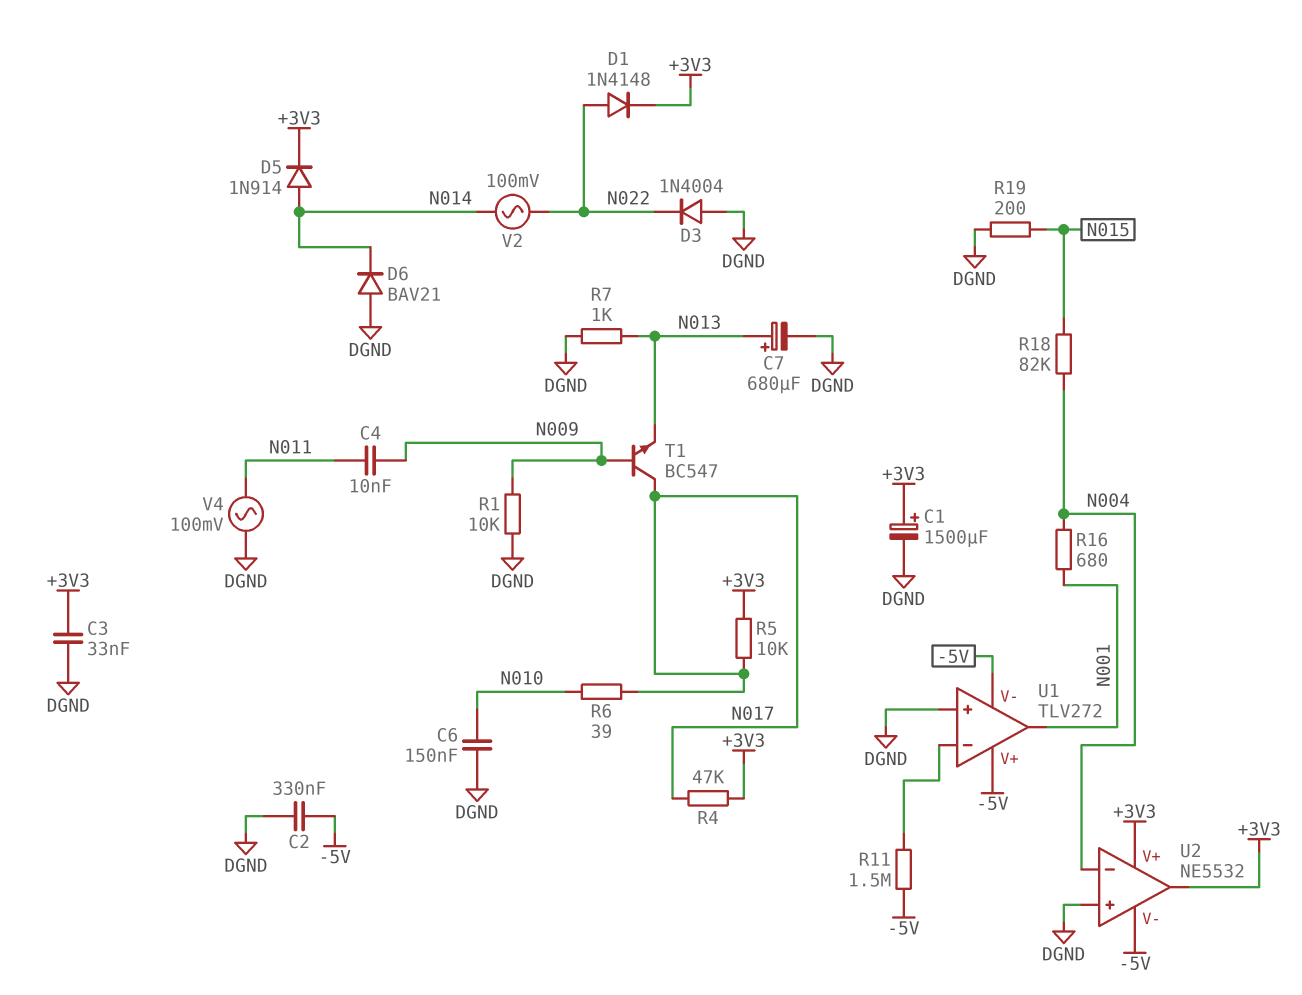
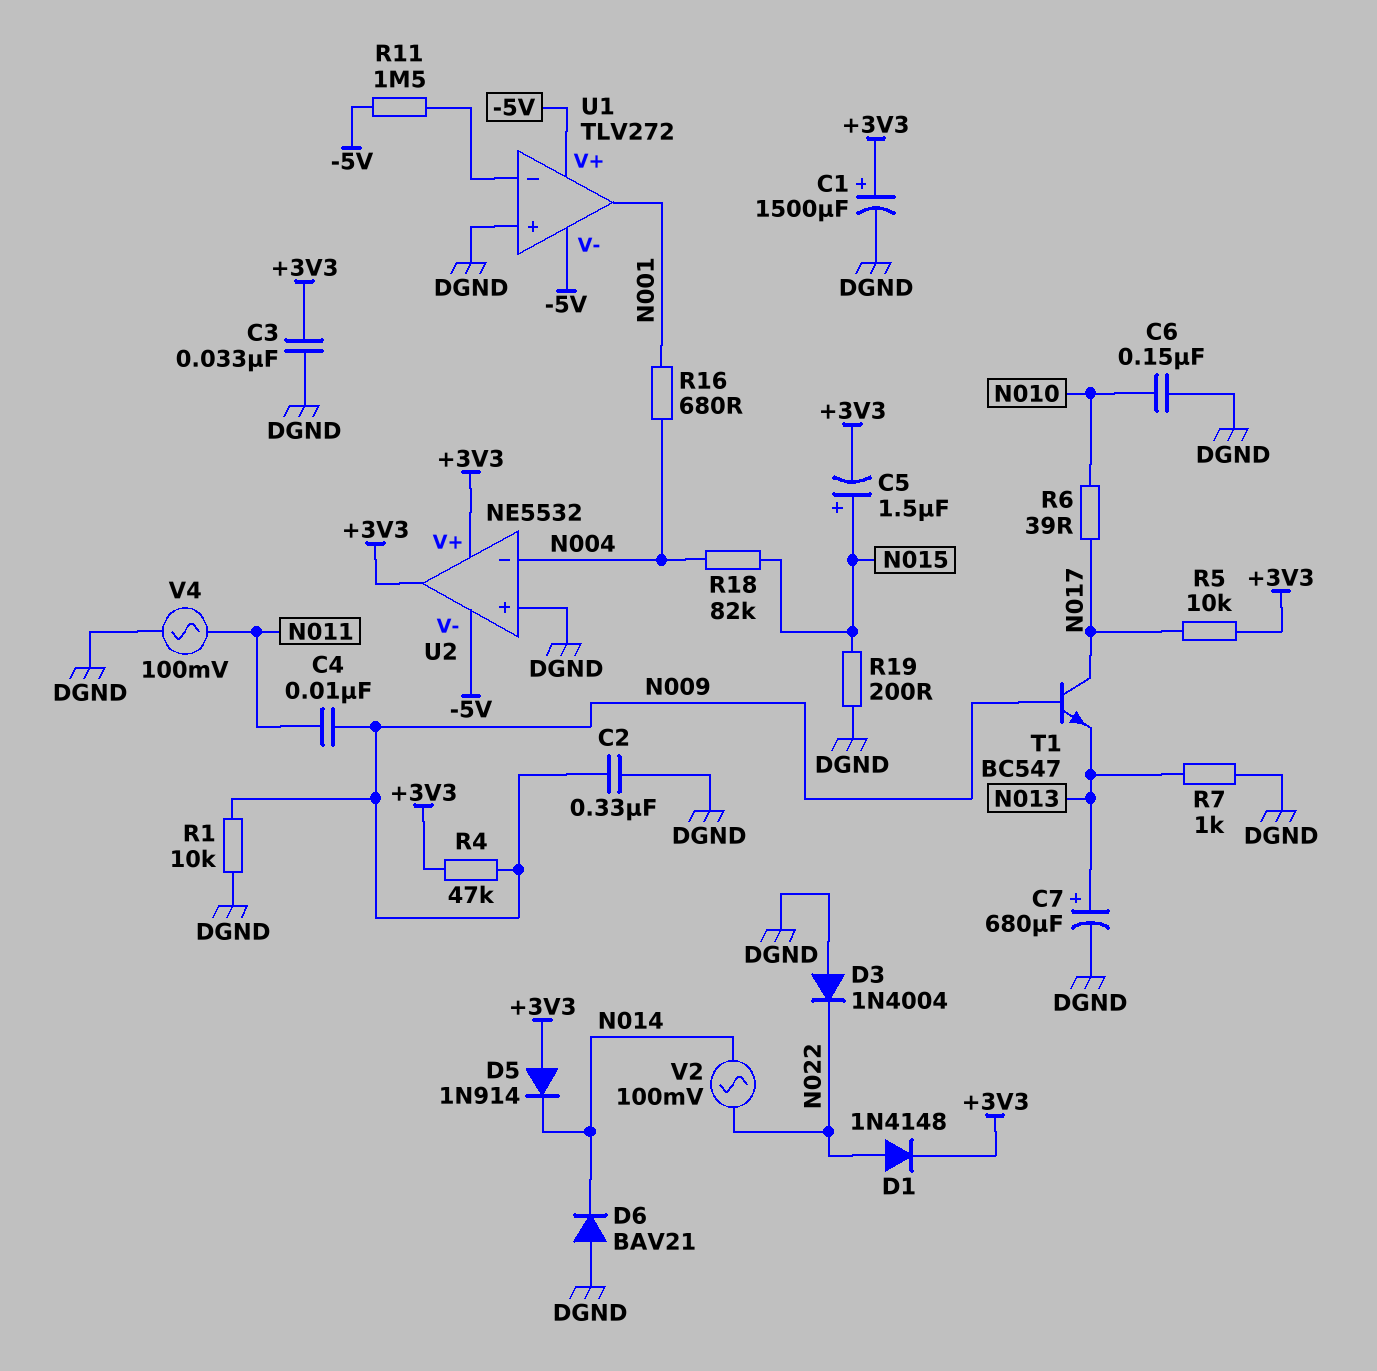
C2: 330nF (-5V, DGND) -> 330nF (DGND, N009)
C5: none -> 1.5uF (plus N015, minus +3V3)
D5: diode 1N914 (A N014, K +3V3) -> diode 1N914 (A +3V3, K N014)
R4: 47k (+3V3, N017) -> 47k (+3V3, N009)

